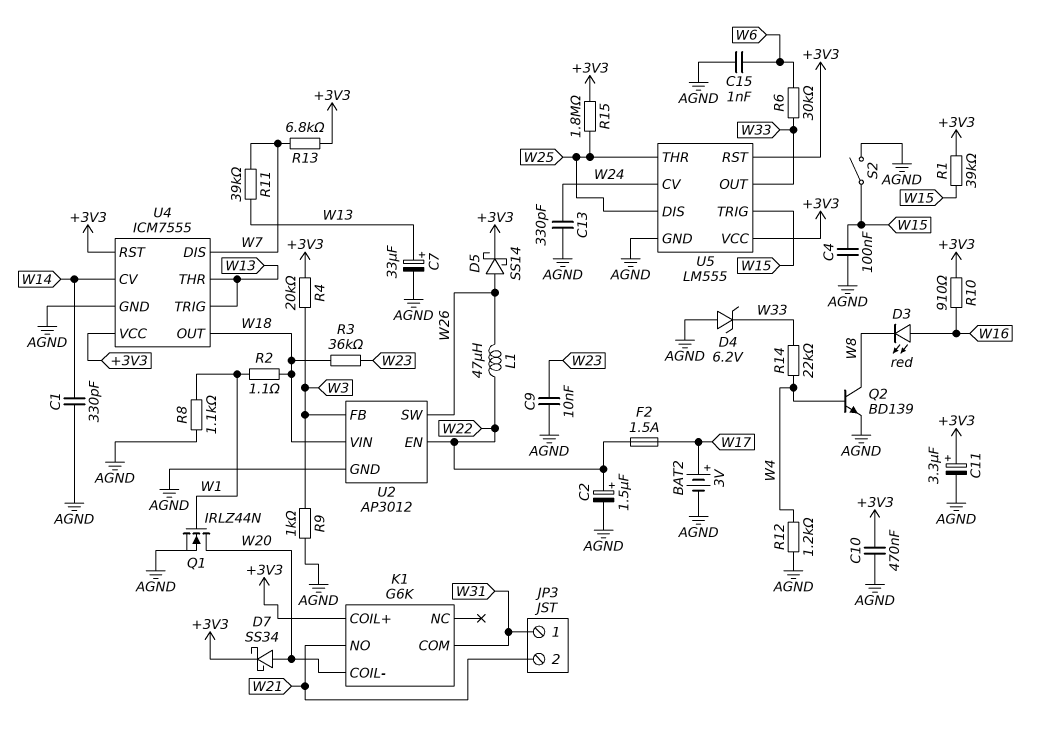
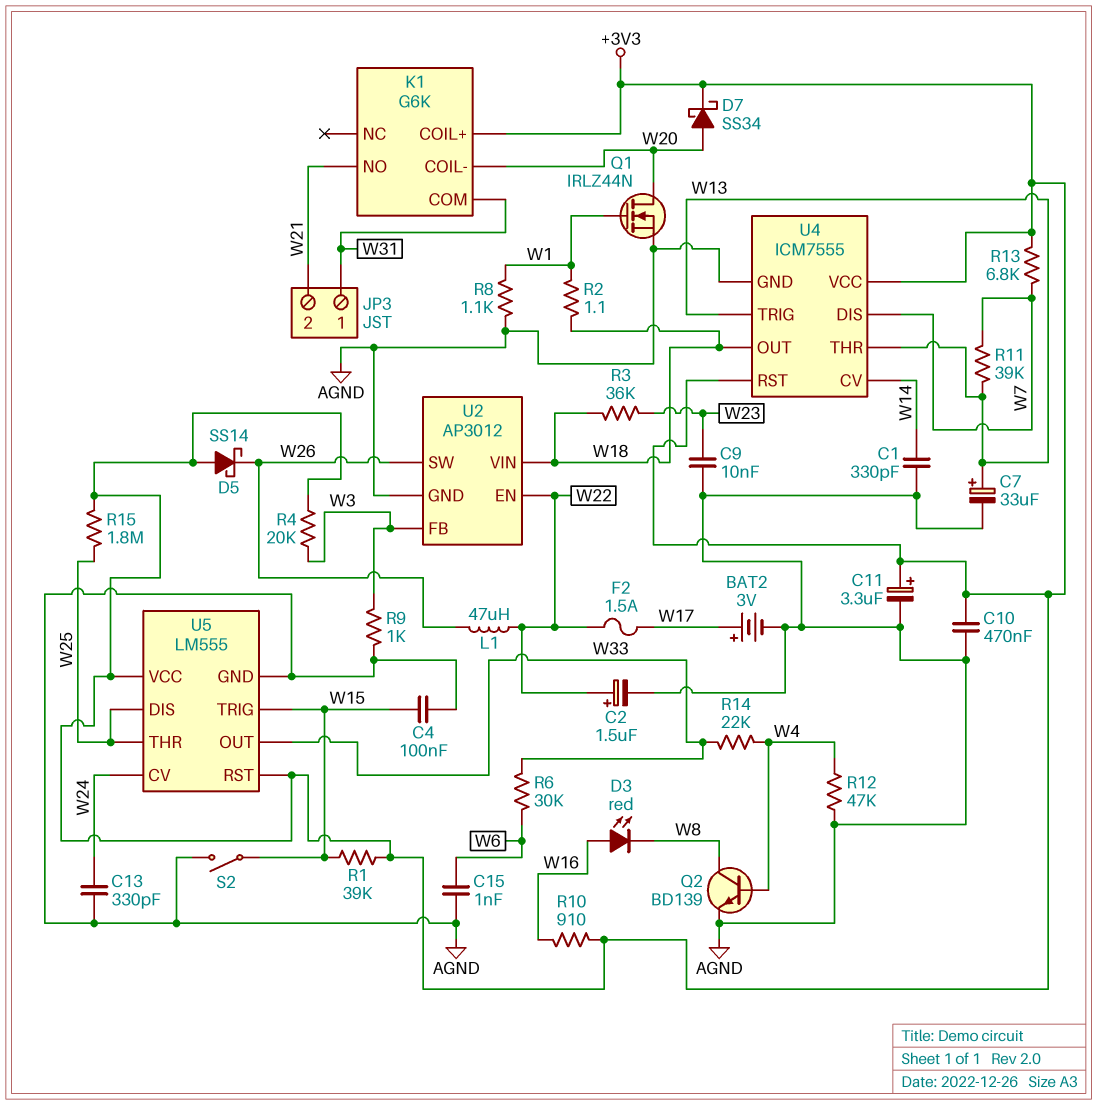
D4: zener 6.2V (A AGND, K W33) -> none
D5: schottky SS14 (A W26, K +3V3) -> schottky SS14 (A +3V3, K W26)
R12: 1.2k (AGND, W4) -> 47k (AGND, W4)

